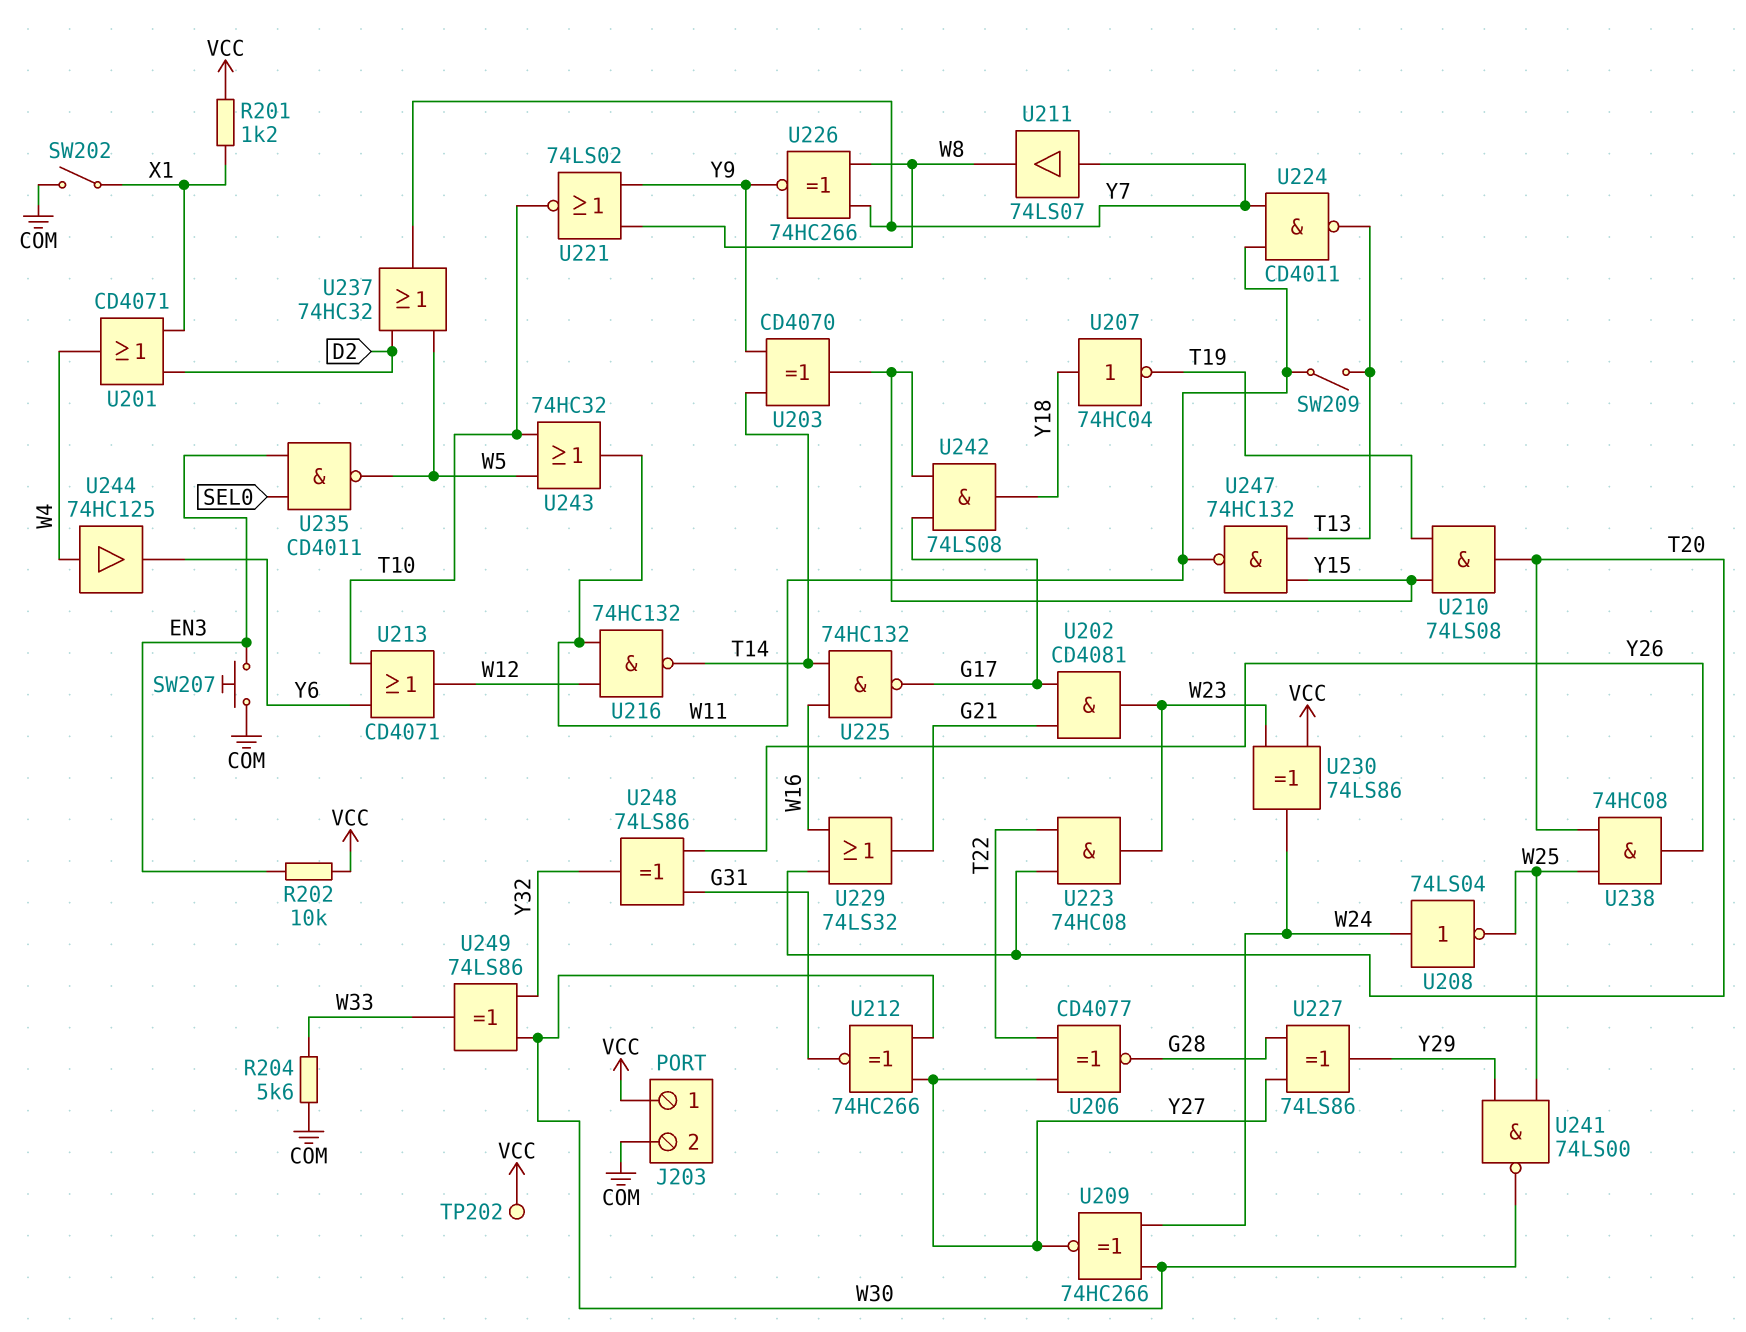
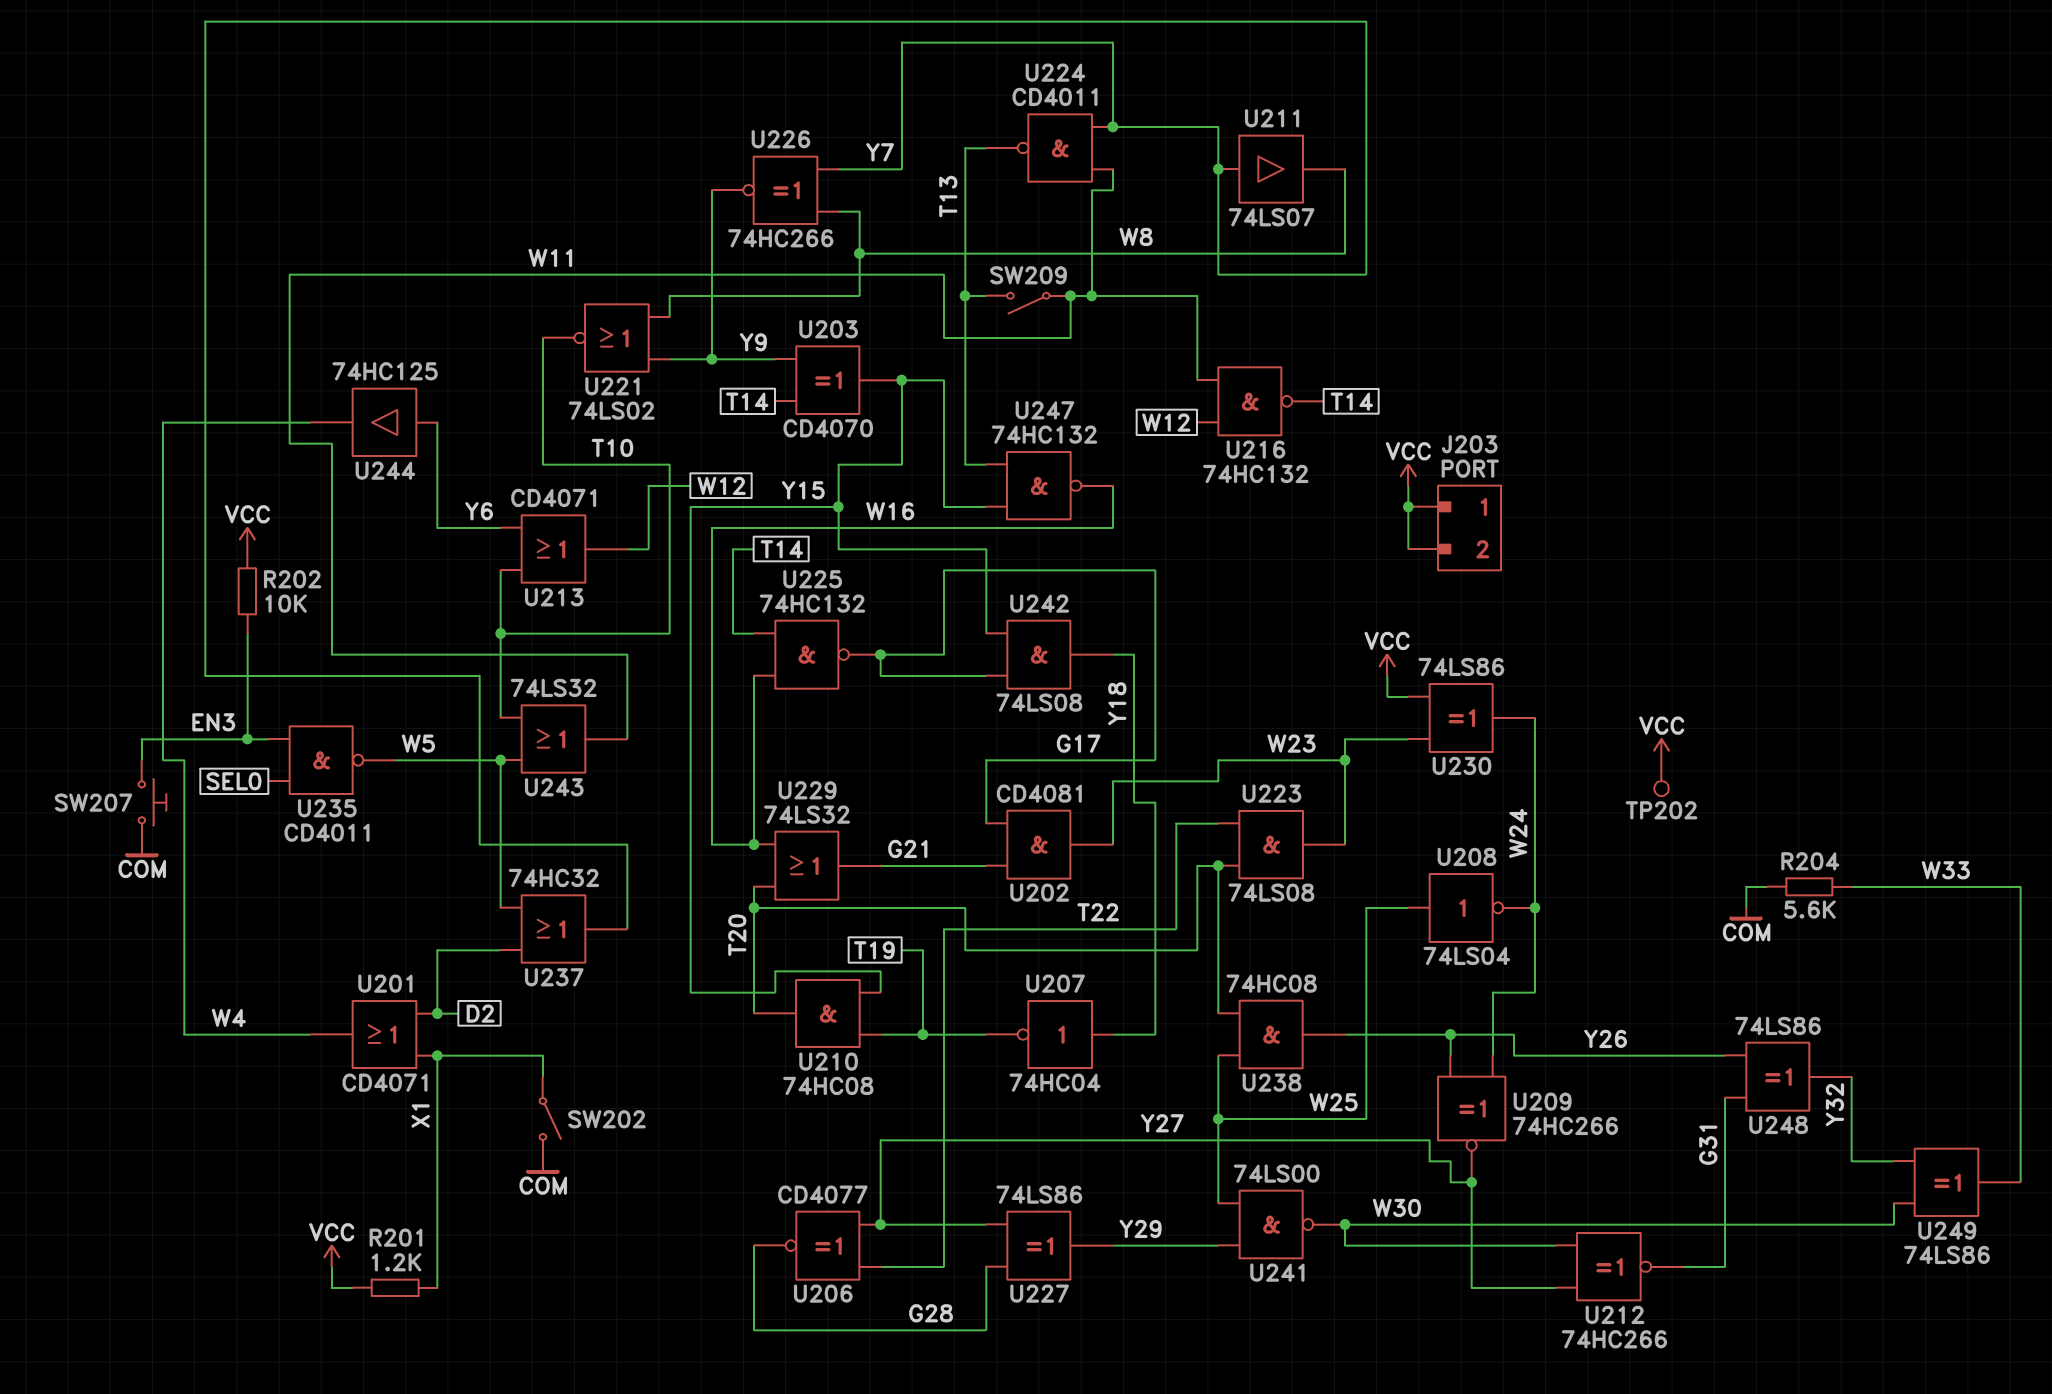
J203 pin 2: COM -> VCC
U208: NOT 74LS04 (in W24, out W25) -> NOT 74LS04 (in W25, out W24)
U209: XNOR 74HC266 (in W24, in W30, out Y27) -> XNOR 74HC266 (in W24, in Y26, out Y27)
U210: AND 74LS08 (in T19, in Y15, out T20) -> AND 74HC08 (in T19, in Y15, out T20)
U223: AND 74HC08 (in T20, in T22, out W23) -> AND 74LS08 (in T20, in T22, out W23)
U243: OR 74HC32 (in T10, in W5, out W11) -> OR 74LS32 (in T10, in W5, out W11)
U244: buffer 74HC125 (in W4, out Y6) -> buffer 74HC125 (in Y6, out W4)
U247: NAND 74HC132 (in T13, in Y15, out W11) -> NAND 74HC132 (in T13, in Y15, out W16)

